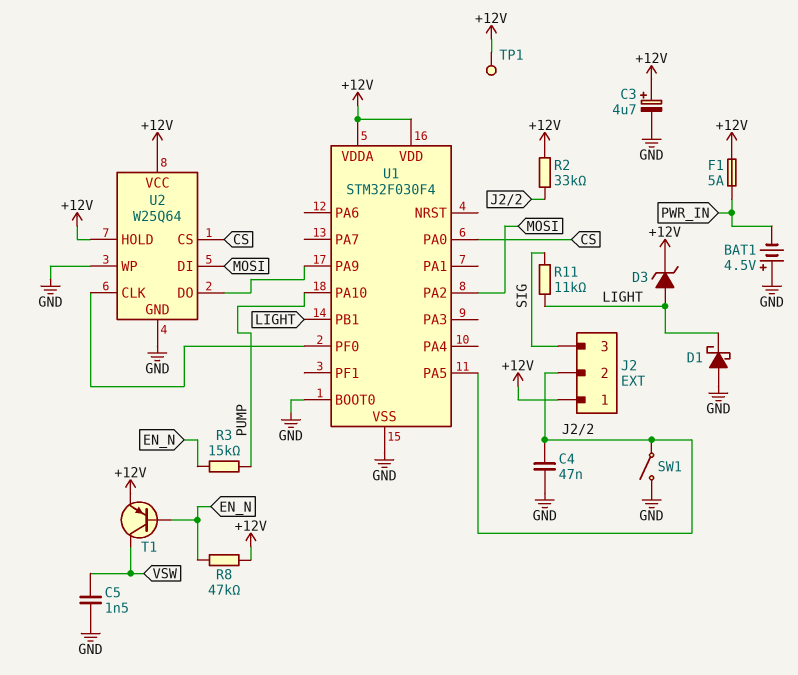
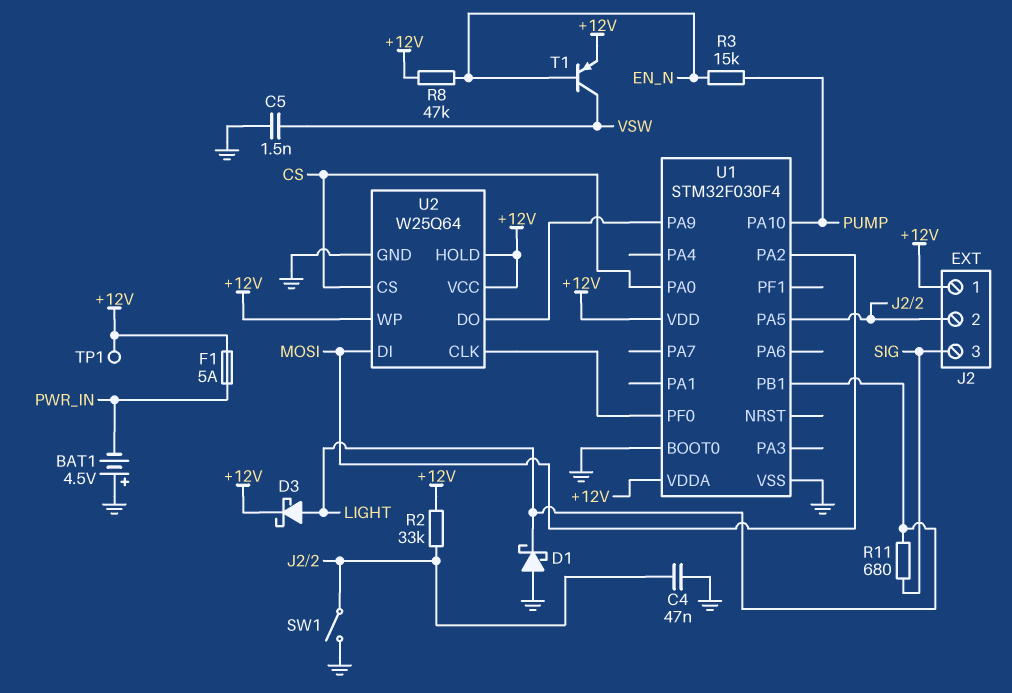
C3: 4.7uF (plus +12V, minus GND) -> none
D3: zener (A LIGHT, K +12V) -> schottky (A LIGHT, K +12V)
R11: 11k (LIGHT, SIG) -> 680 (LIGHT, SIG)
U2 pin WP: GND -> +12V

